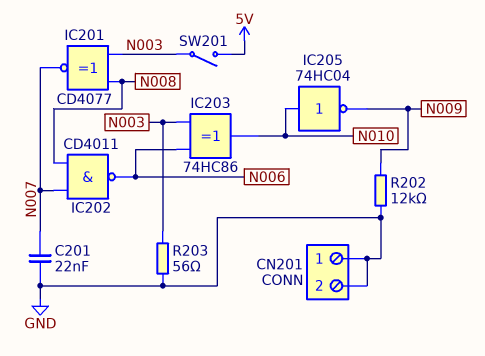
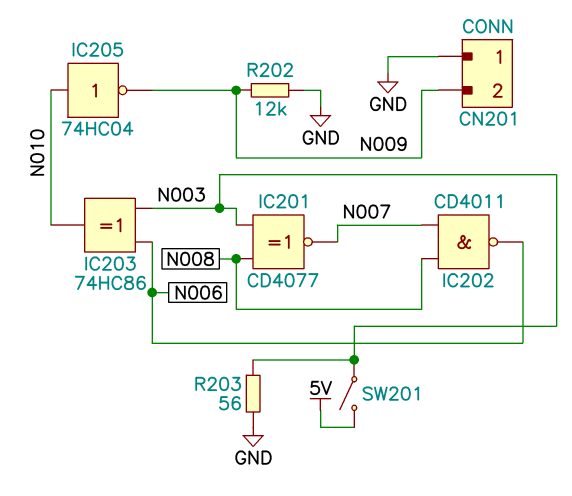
C201: 22nF (GND, N007) -> none
CN201 pin 2: GND -> N009

